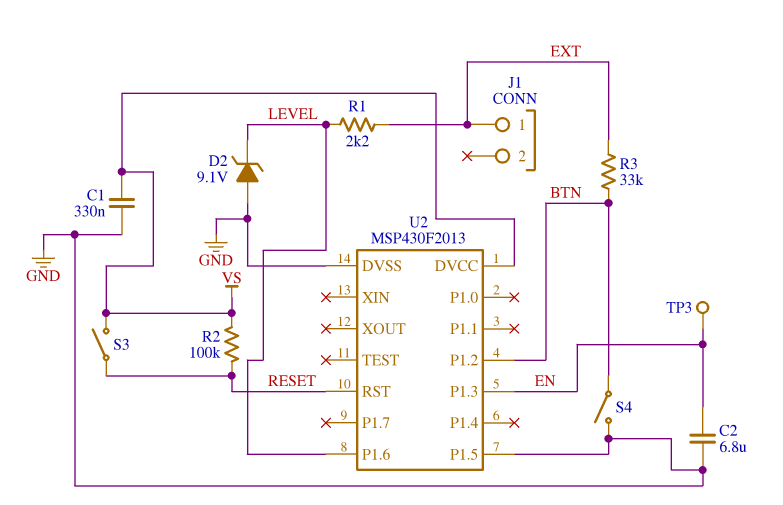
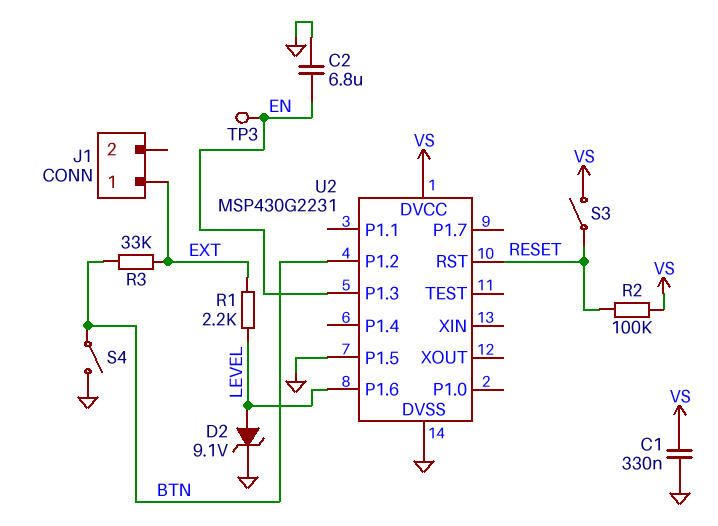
D2: zener 9.1V (A GND, K LEVEL) -> zener 9.1V (A LEVEL, K GND)
U2: MSP430F2013 -> MSP430G2231

